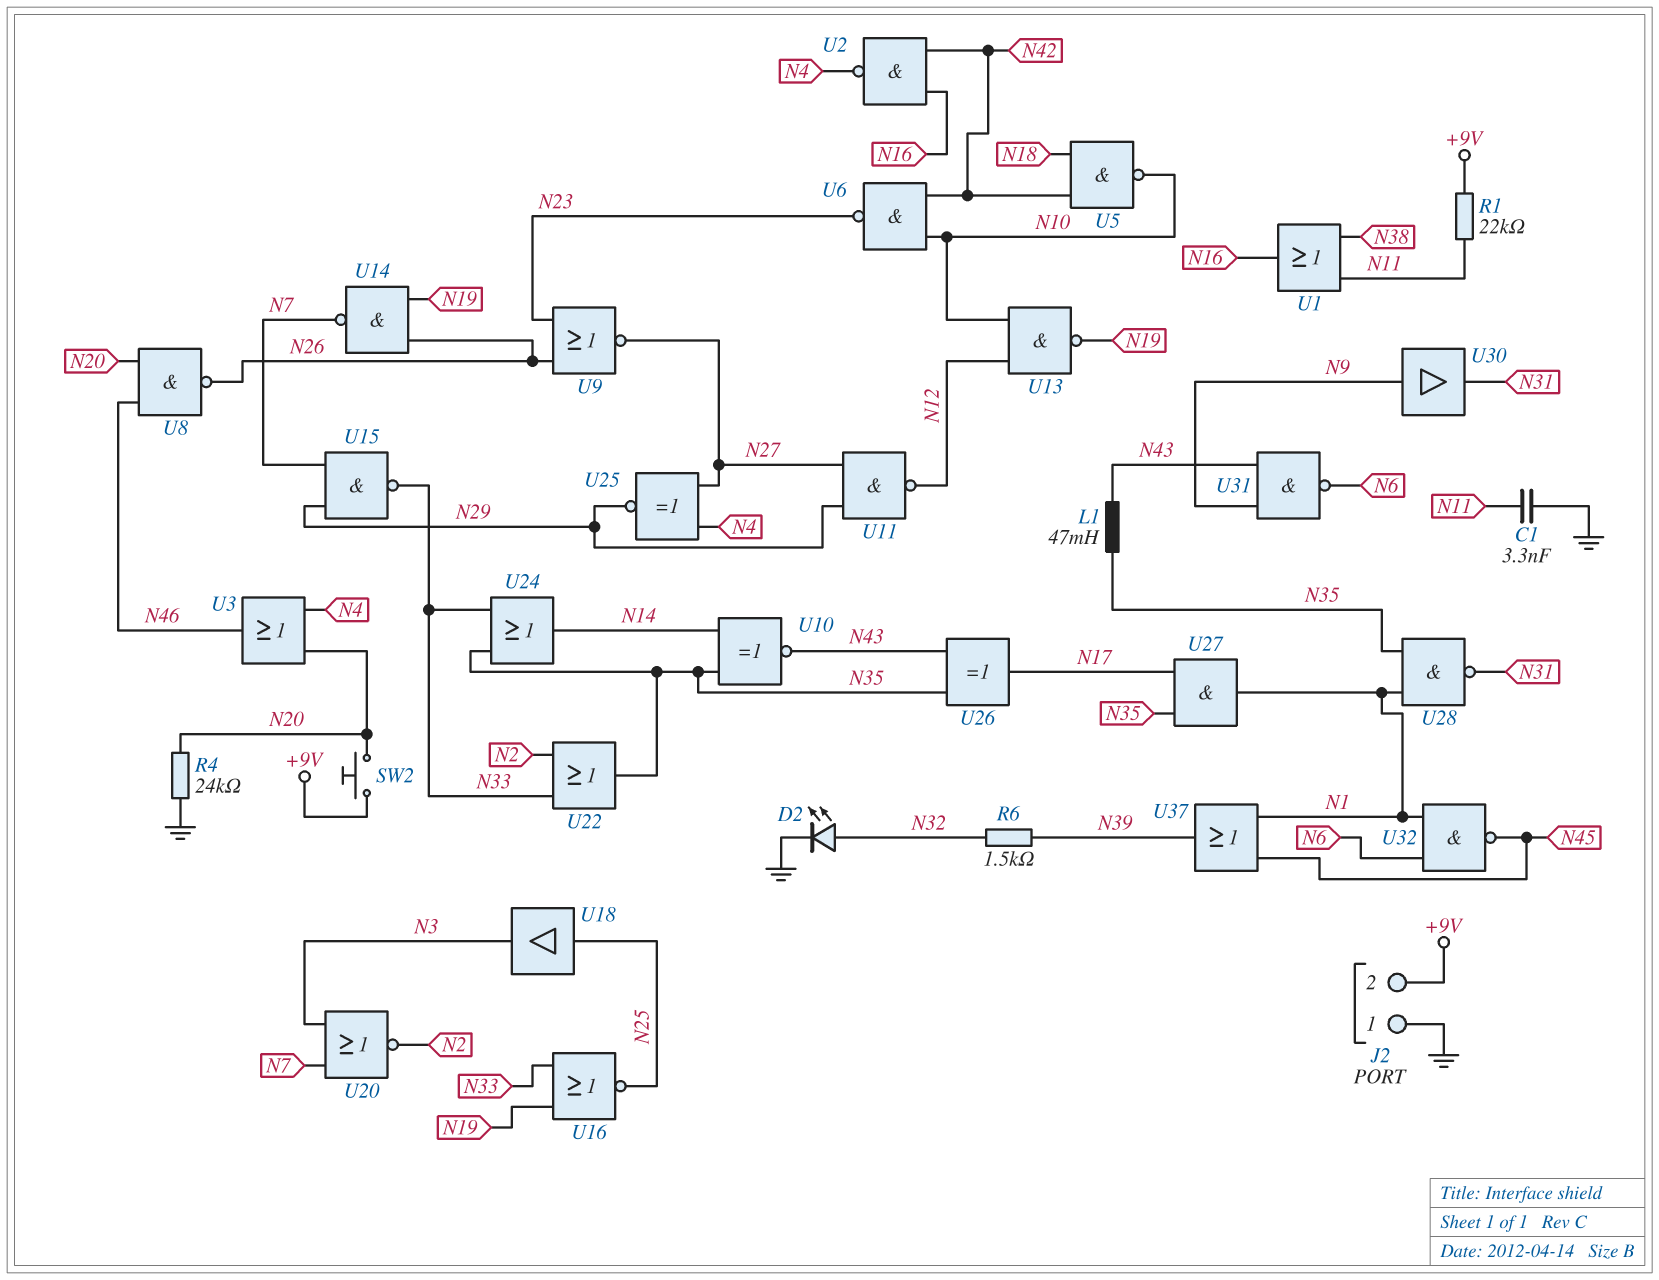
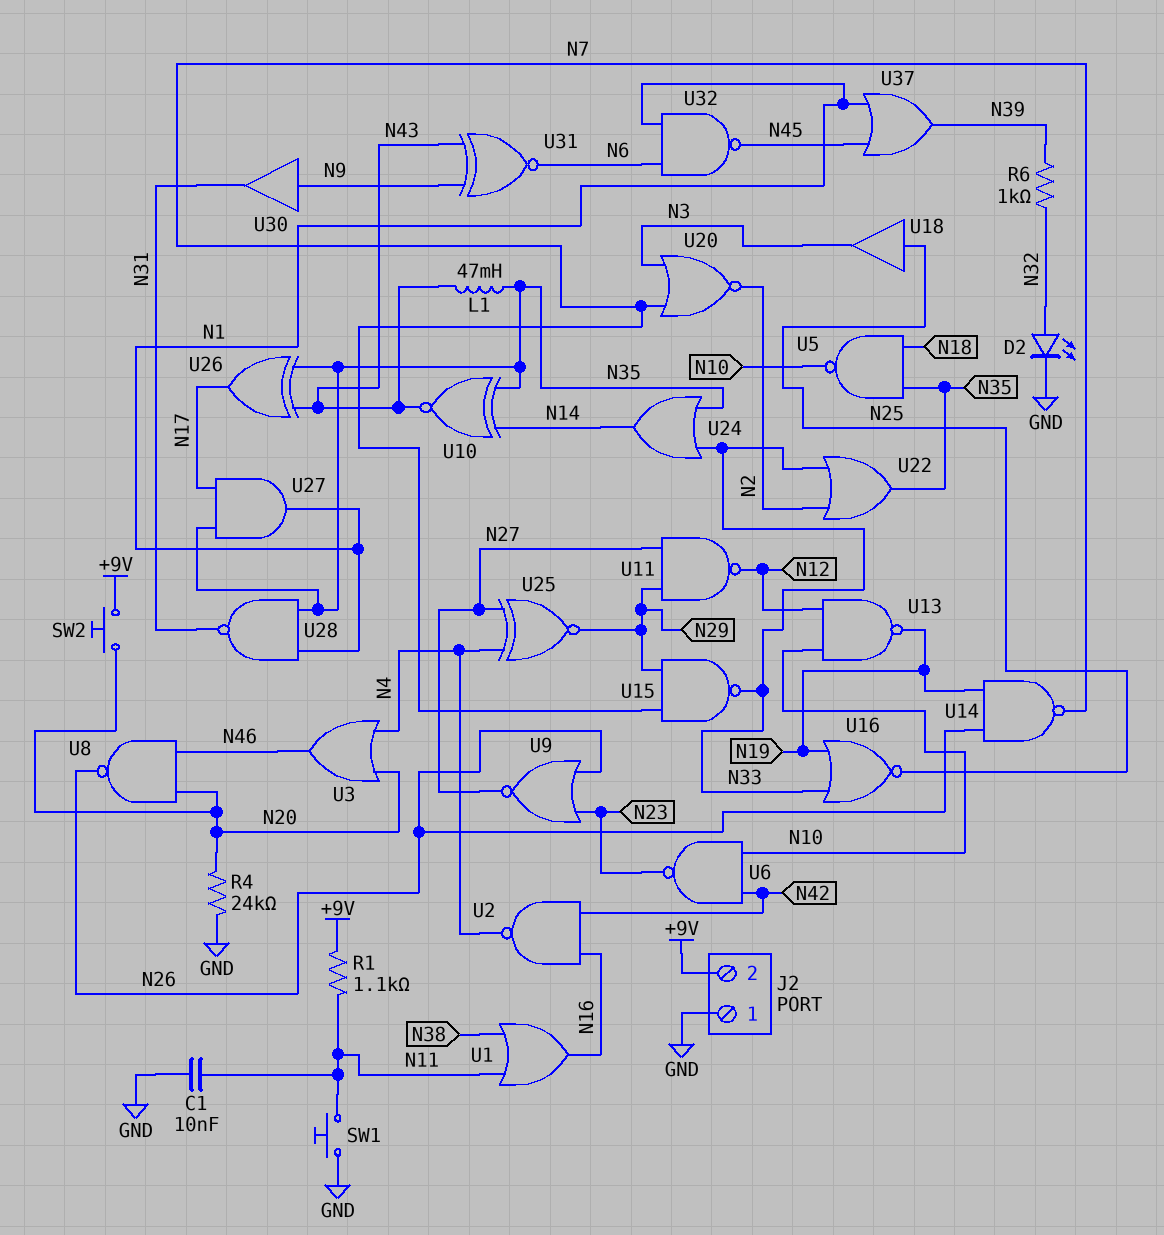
C1: 3.3nF (GND, N11) -> 10nF (GND, N11)
R1: 22k (+9V, N11) -> 1.1k (+9V, N11)
R6: 1.5k (N32, N39) -> 1k (N32, N39)
SW1: none -> button (GND, N11)
U5: NAND (in N18, in N42, out N10) -> NAND (in N18, in N35, out N10)
U31: NAND (in N9, in N43, out N6) -> XNOR (in N9, in N43, out N6)

